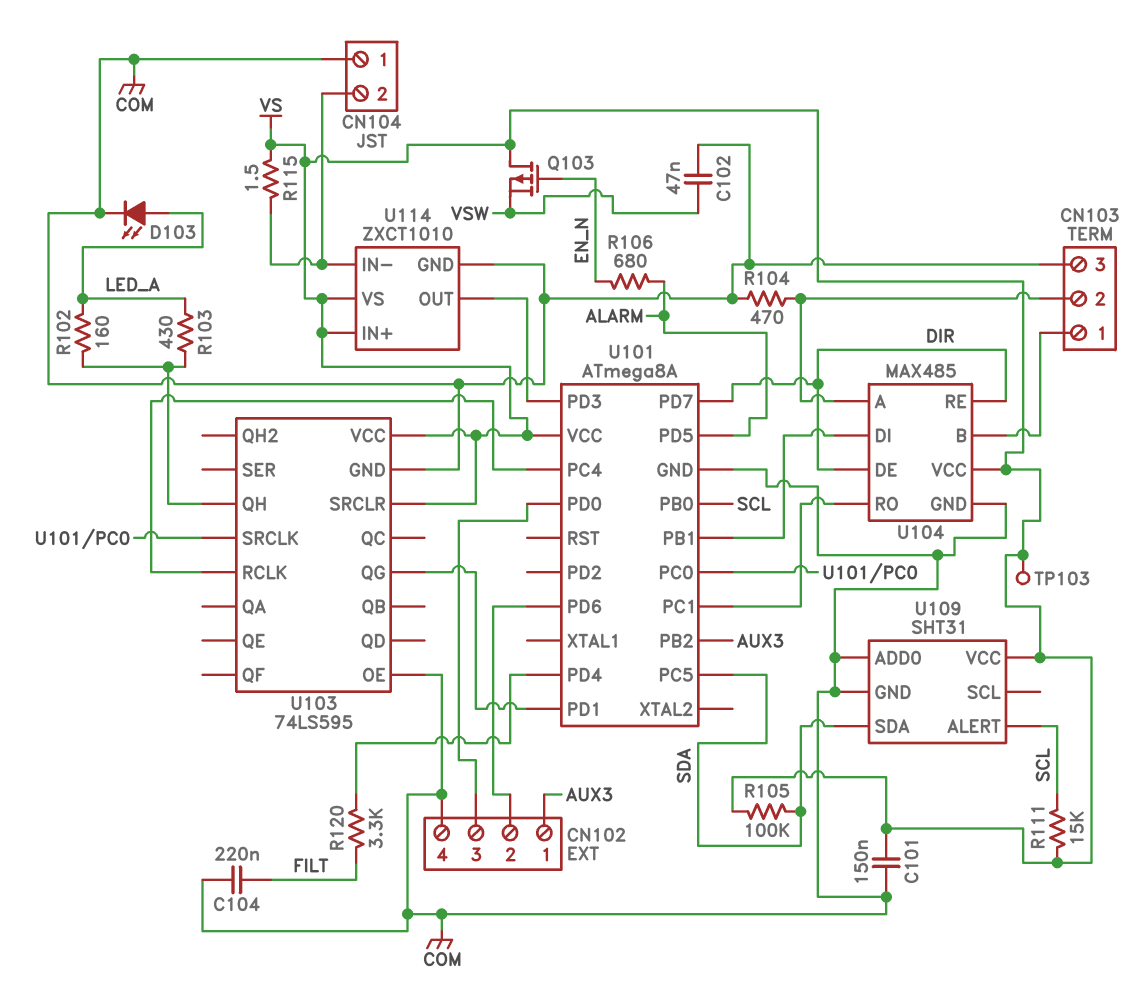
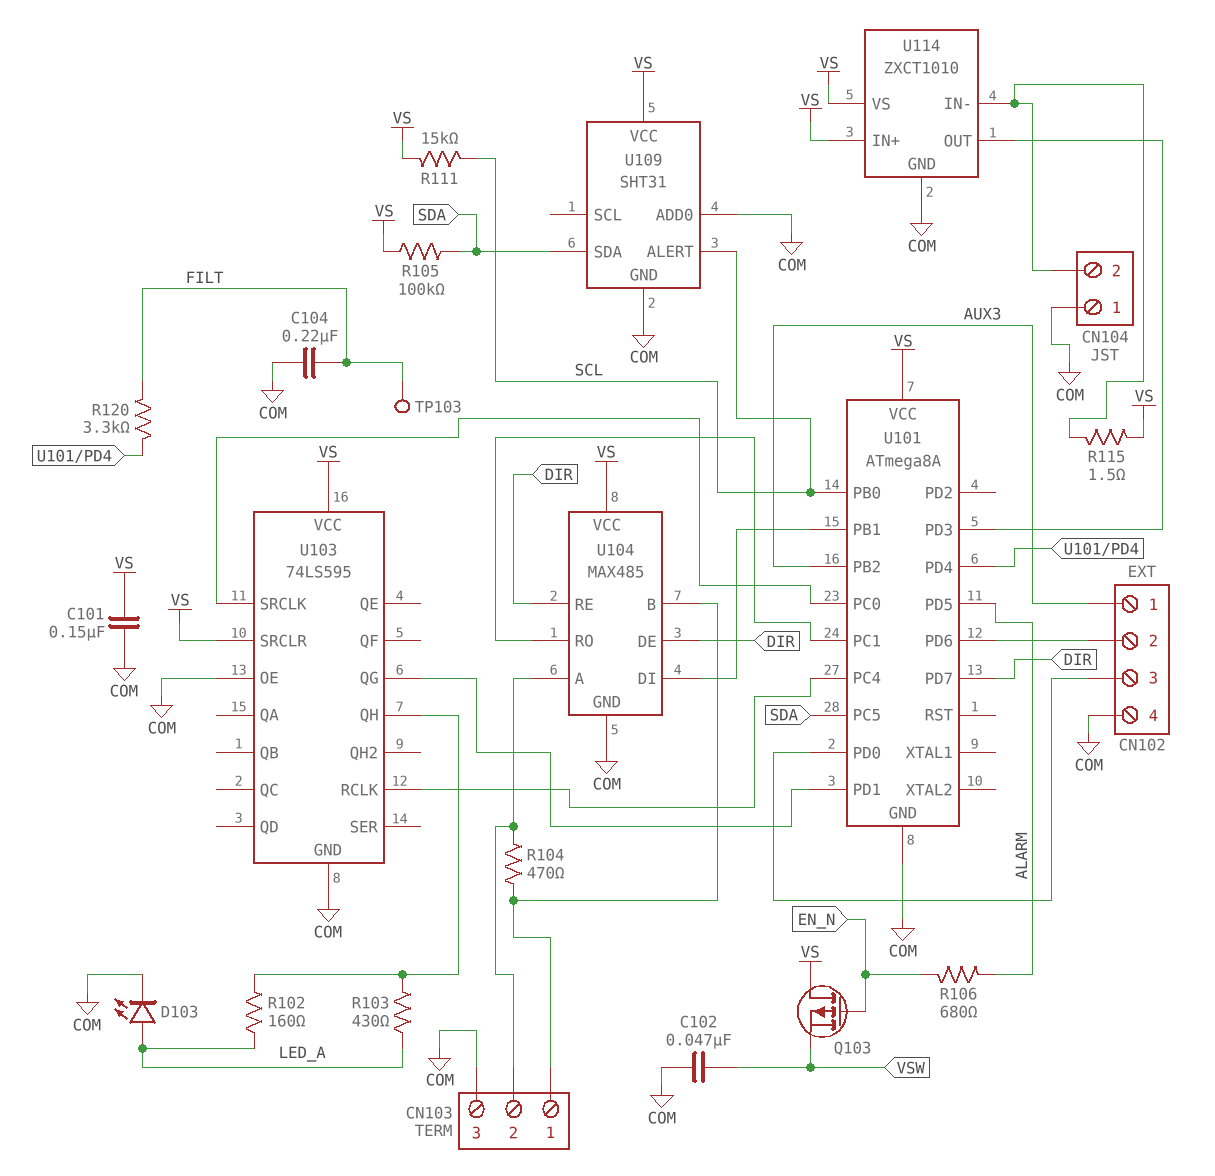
R104: 470 (CN103/2, COM) -> 470 (CN103/1, CN103/2)
TP103: test point (VS) -> test point (FILT)

